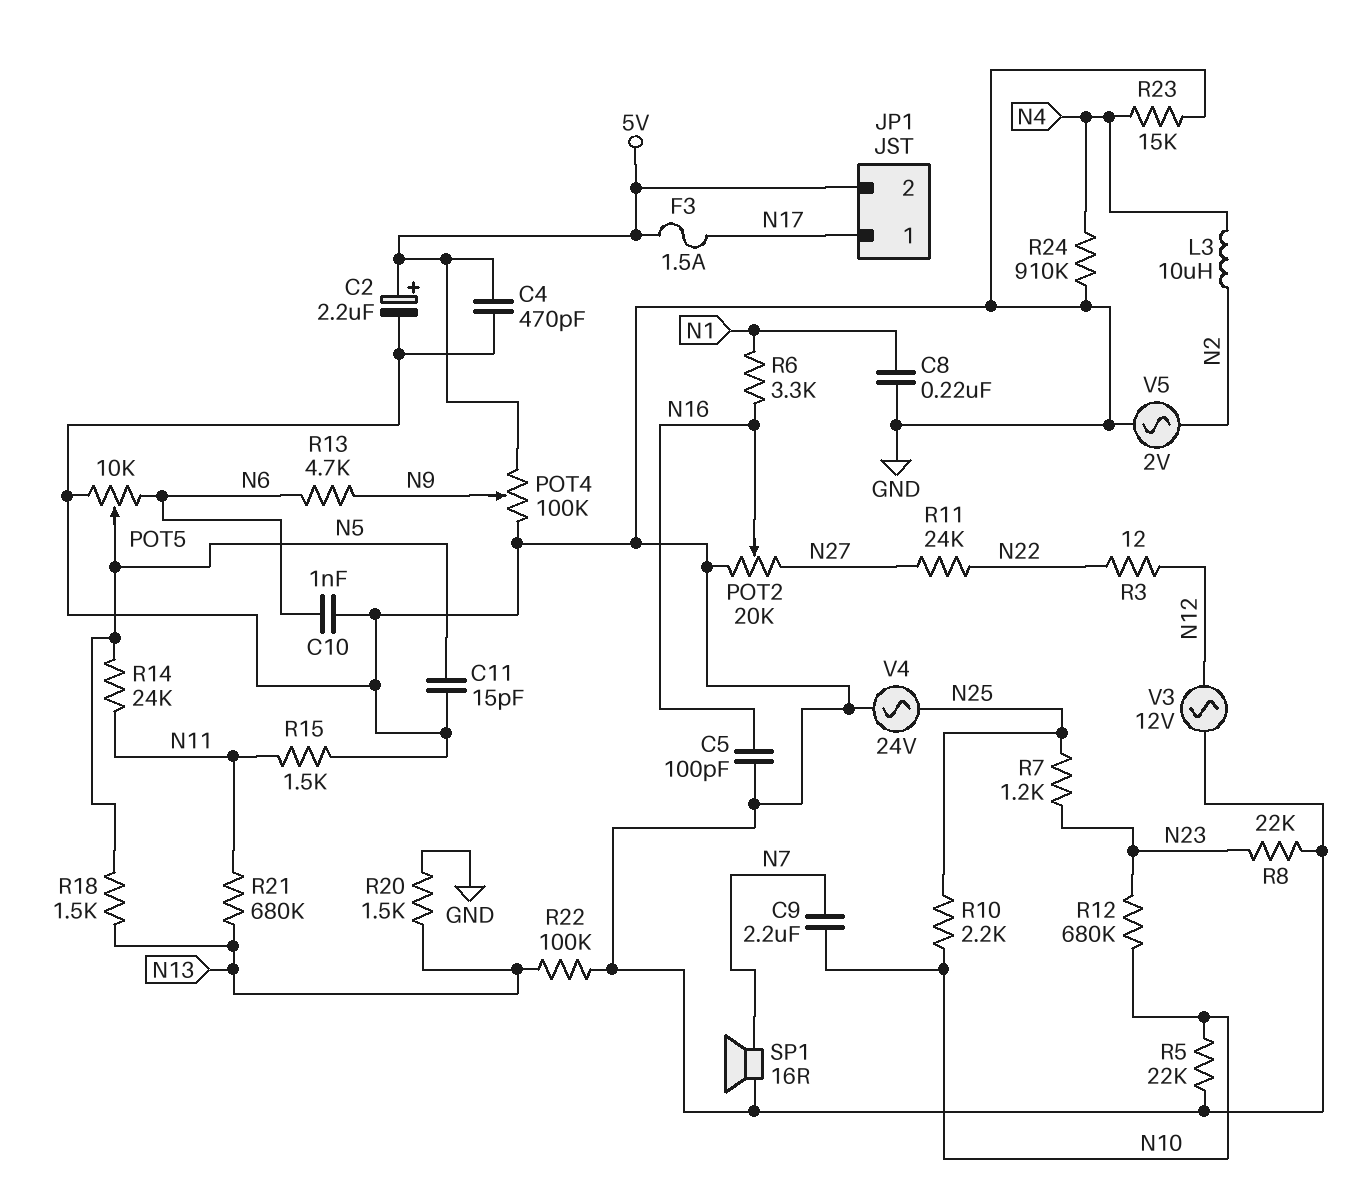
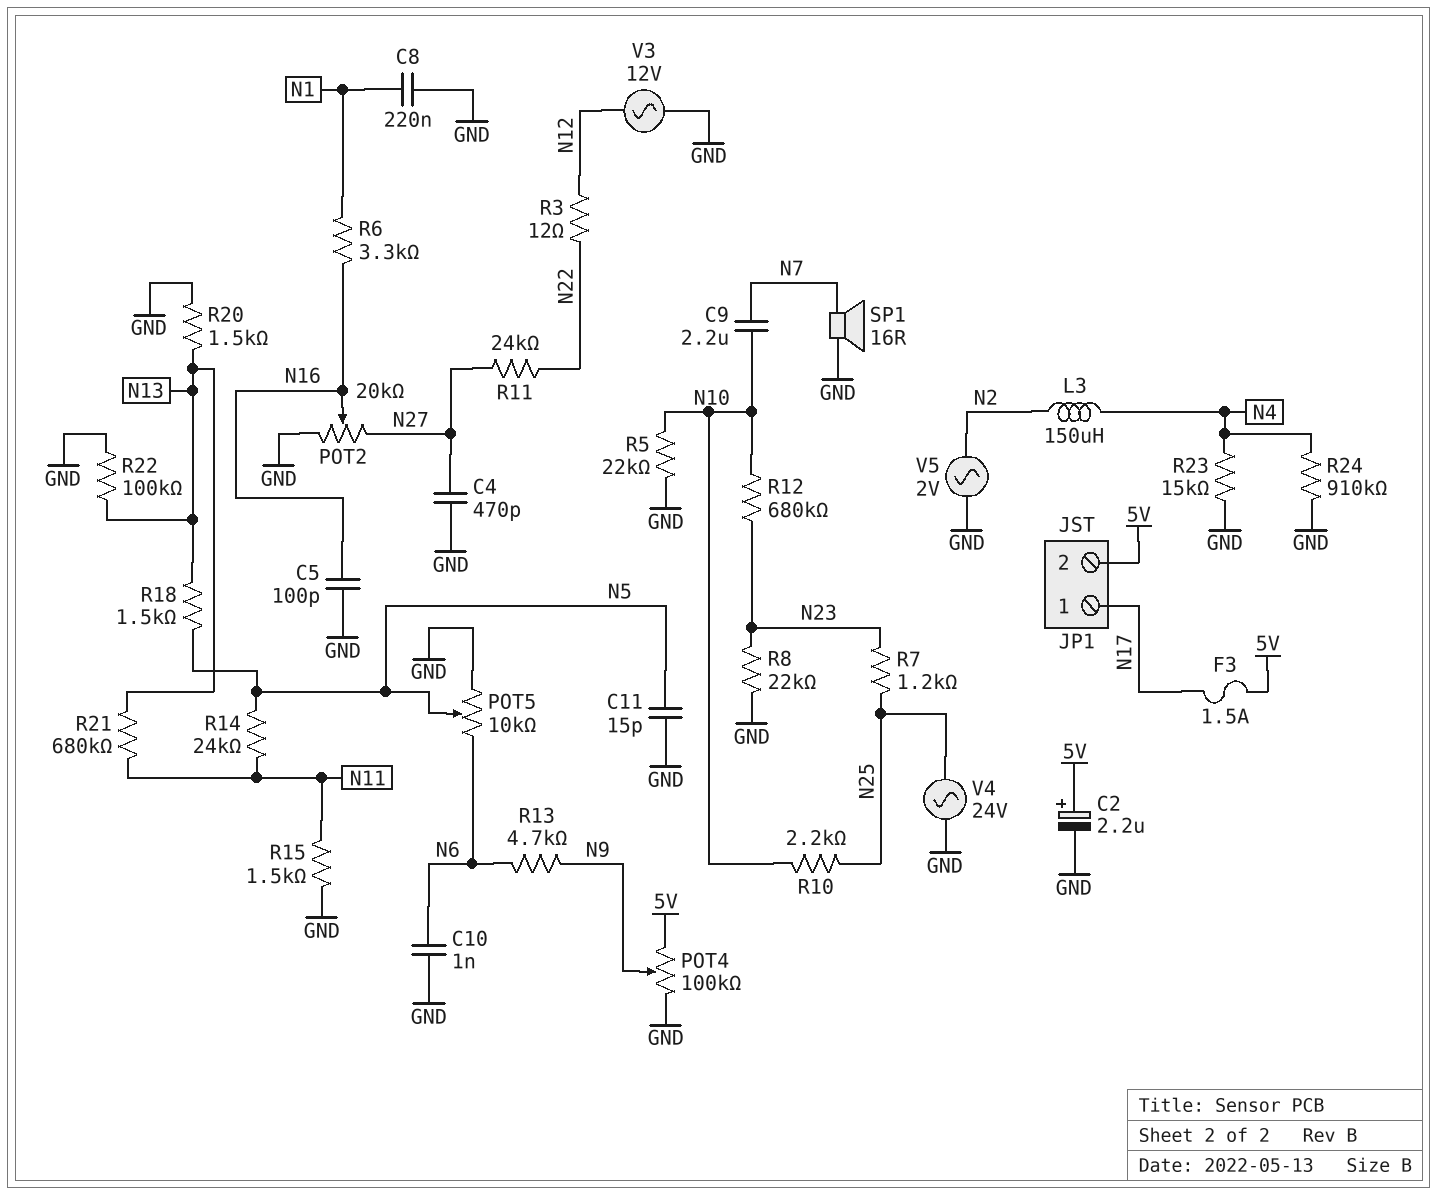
C4: 470pF (5V, GND) -> 470pF (GND, N27)
L3: 10uH (N2, N4) -> 150uH (N2, N4)

